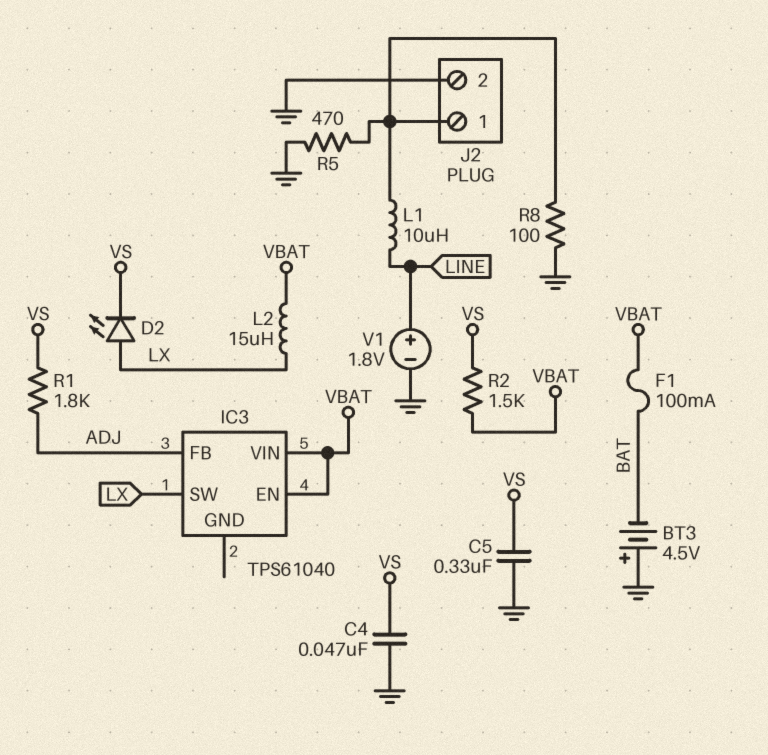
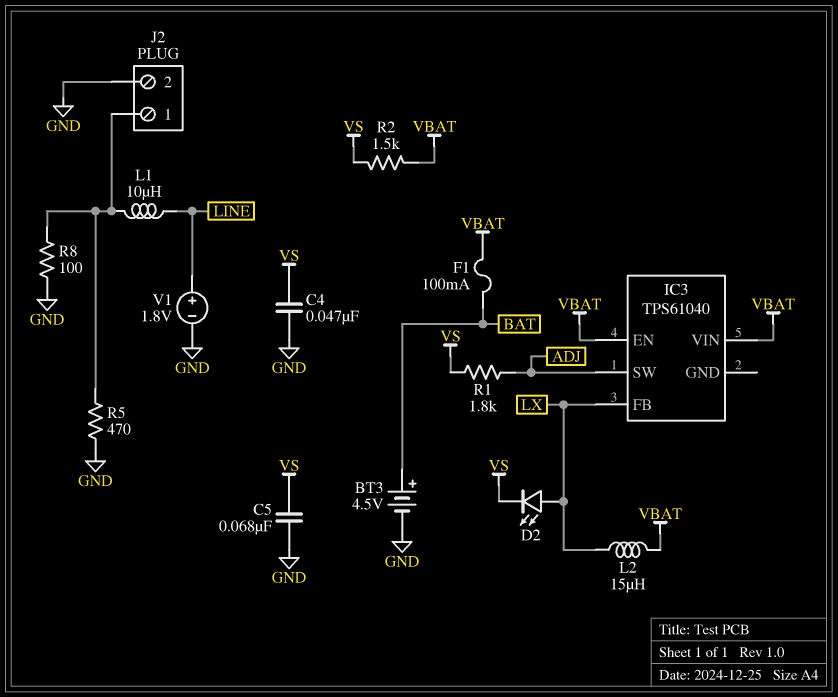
BT3: 4.5V (plus GND, minus BAT) -> 4.5V (plus BAT, minus GND)
C5: 330nF (GND, VS) -> 68nF (GND, VS)
IC3 pin FB: ADJ -> LX
IC3 pin SW: LX -> ADJ

